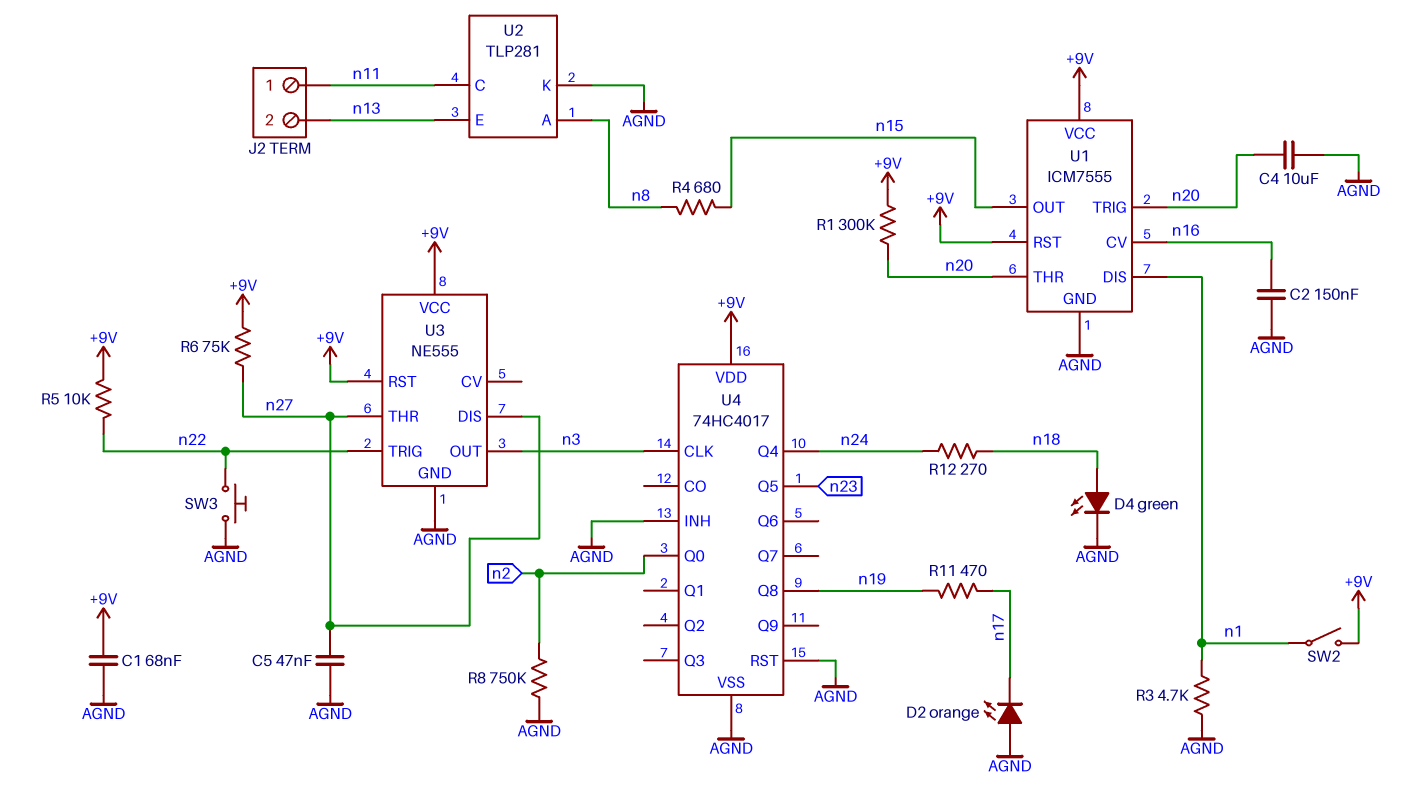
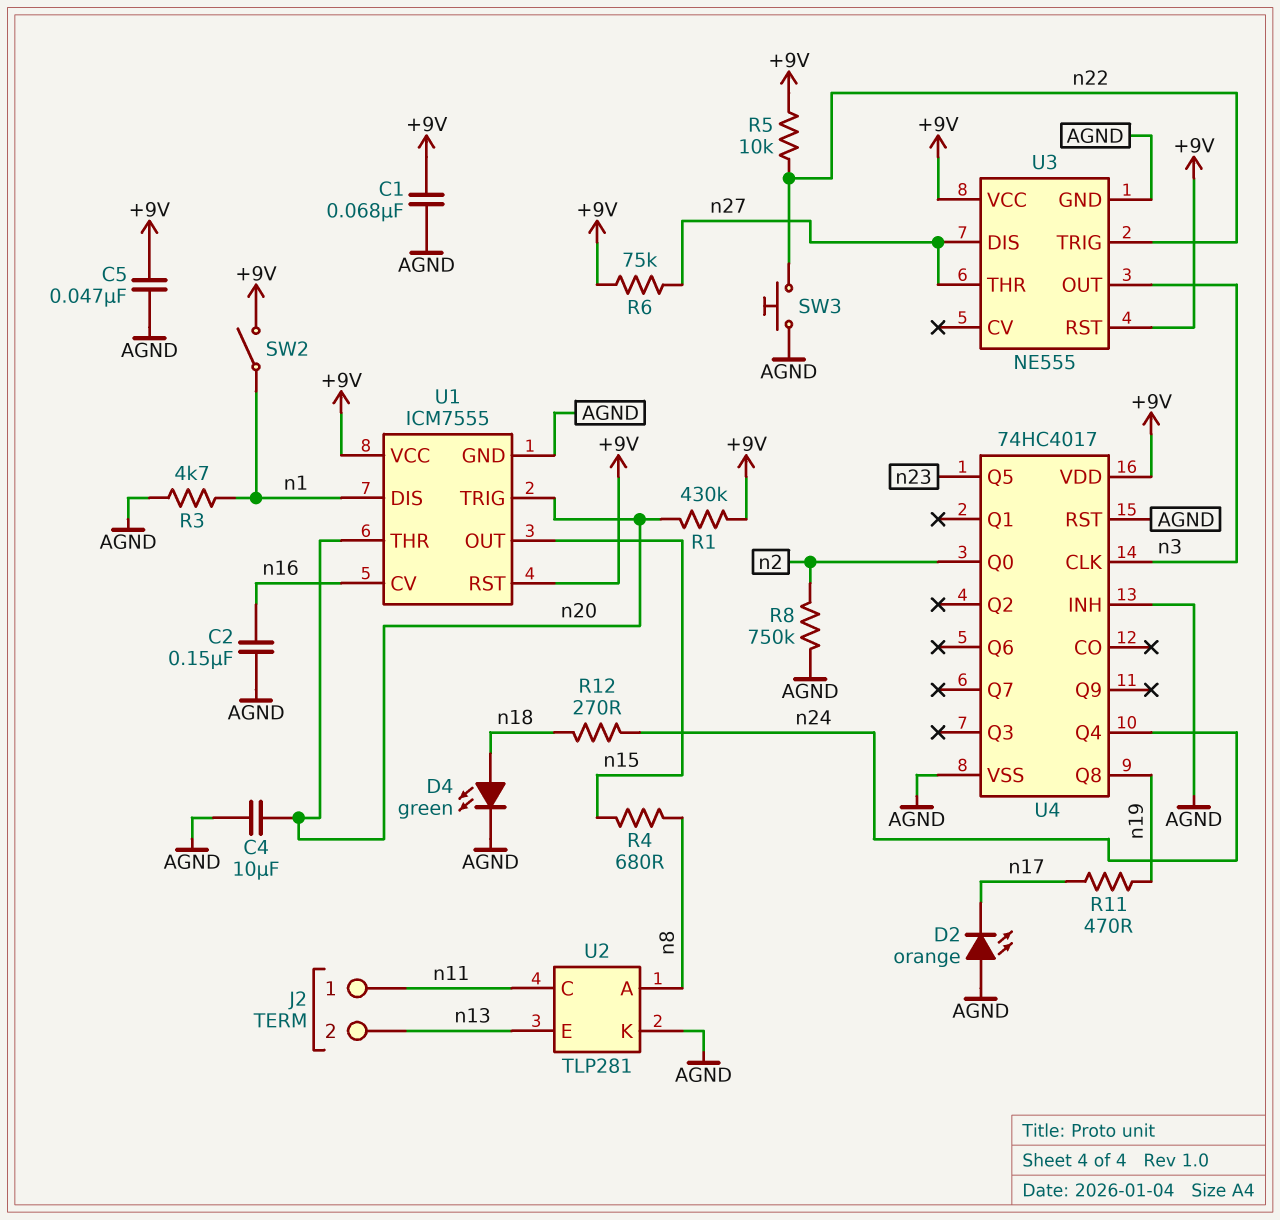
C5: 47nF (AGND, n27) -> 47nF (+9V, AGND)
R1: 300k (+9V, n20) -> 430k (+9V, n20)

